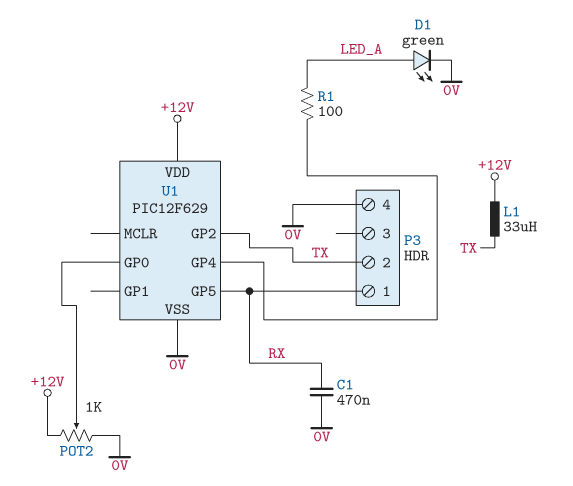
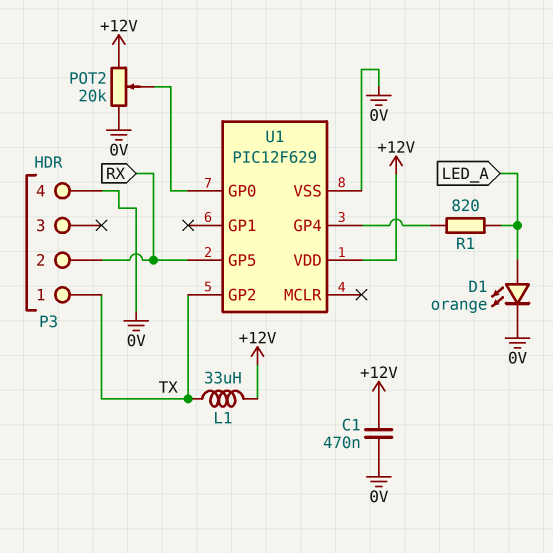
C1: 470nF (0V, RX) -> 470nF (+12V, 0V)
D1: LED green (A LED_A, K 0V) -> LED orange (A LED_A, K 0V)
P3 pin 1: RX -> TX
P3 pin 2: TX -> RX
POT2: 1k (+12V, 0V, wiper U1/GP0) -> 20k (+12V, 0V, wiper U1/GP0)
R1: 100 (LED_A, U1/GP4) -> 820 (LED_A, U1/GP4)

